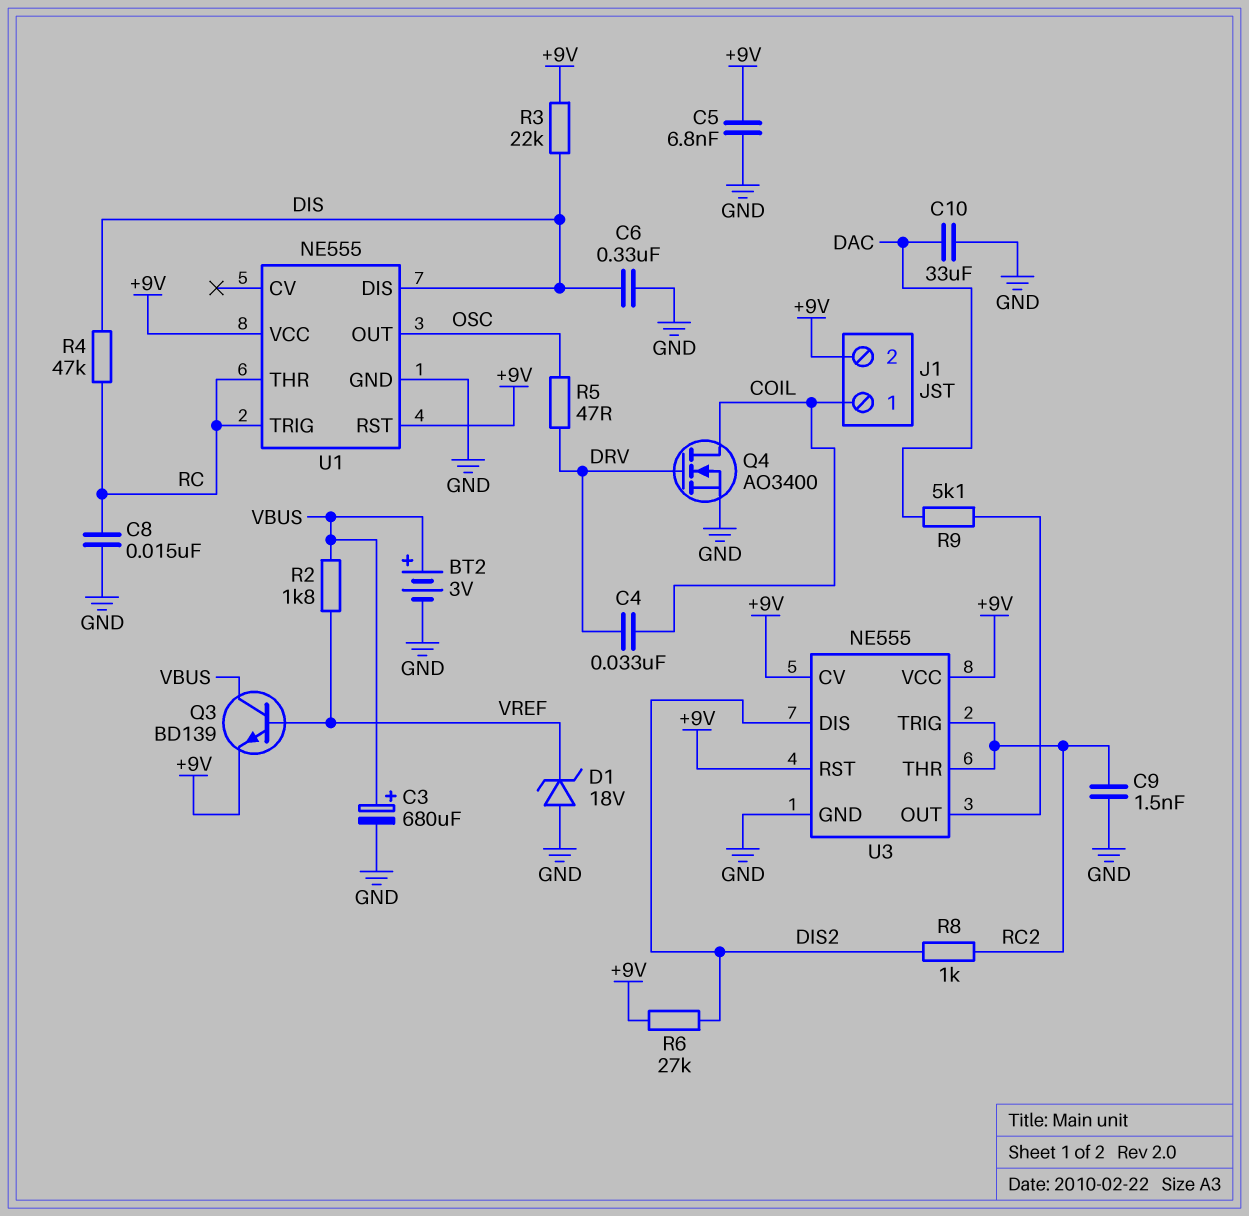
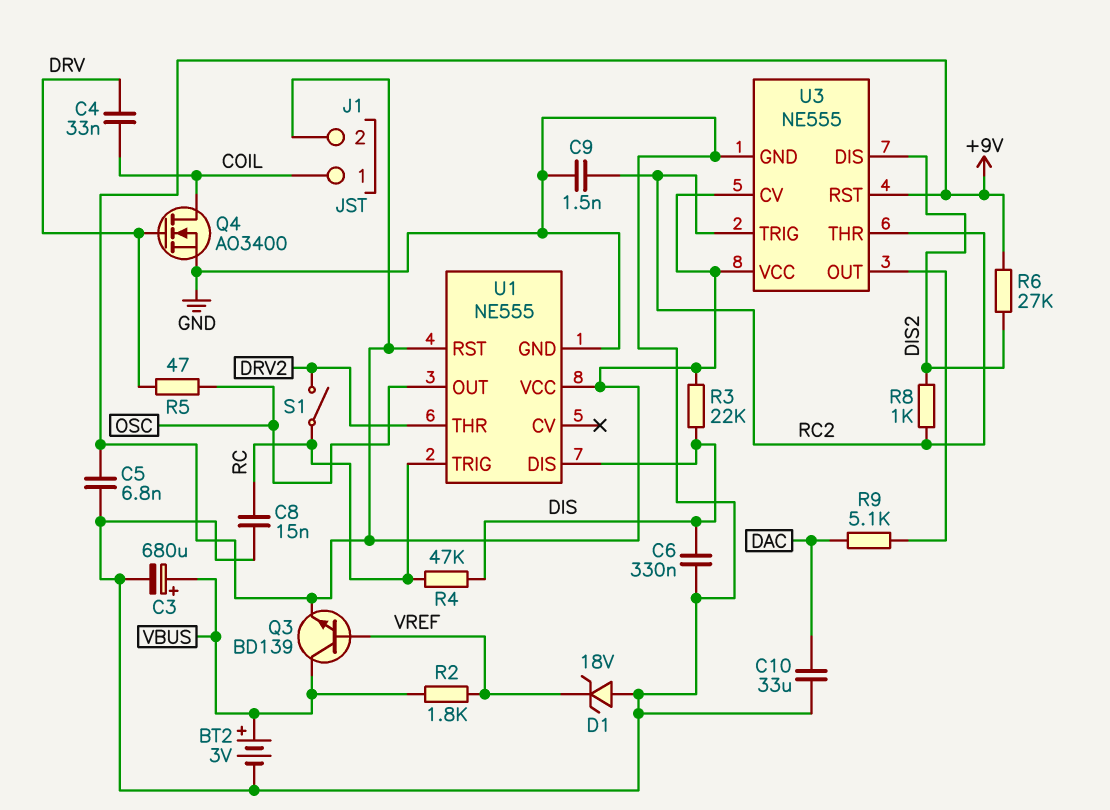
S1: none -> switch (DRV2, RC)
U1 pin THR: RC -> DRV2

